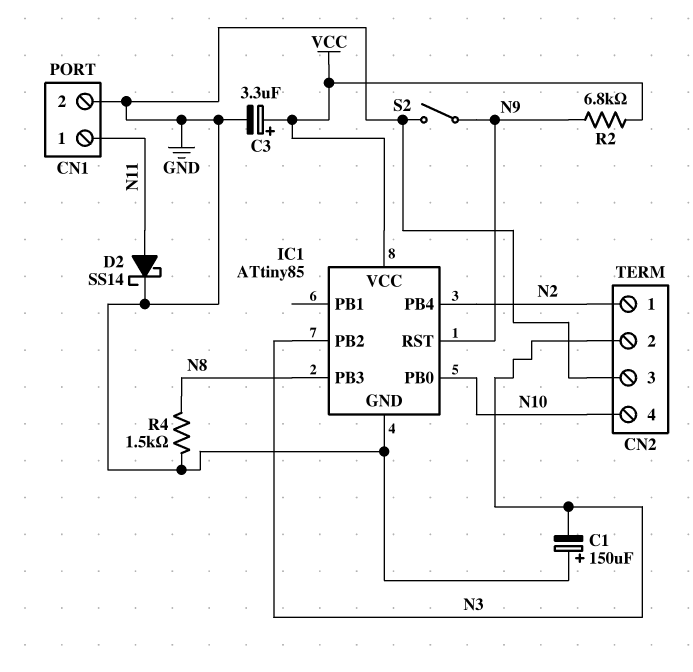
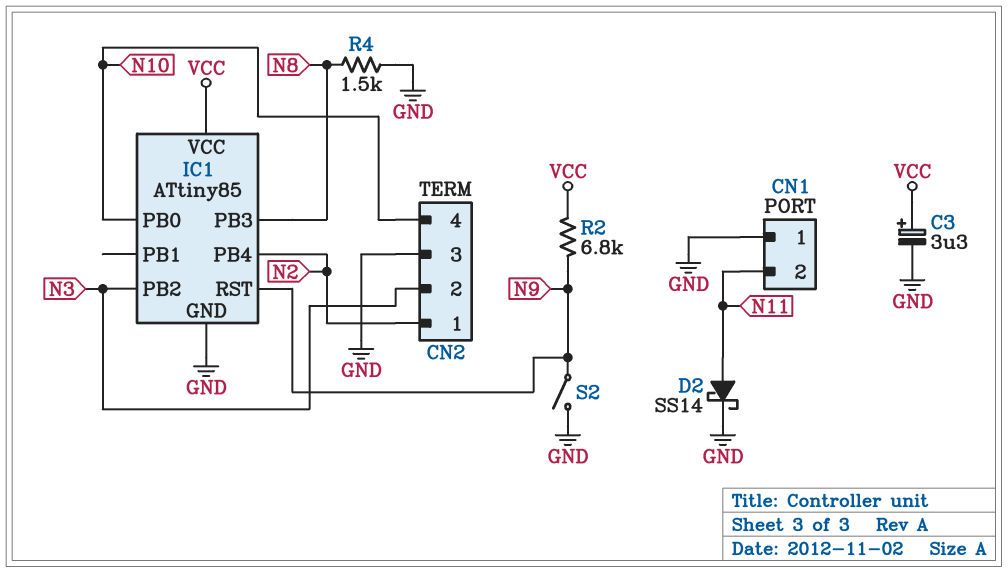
C1: 150uF (plus GND, minus N3) -> none
CN1 pin 1: N11 -> GND
CN1 pin 2: GND -> N11

